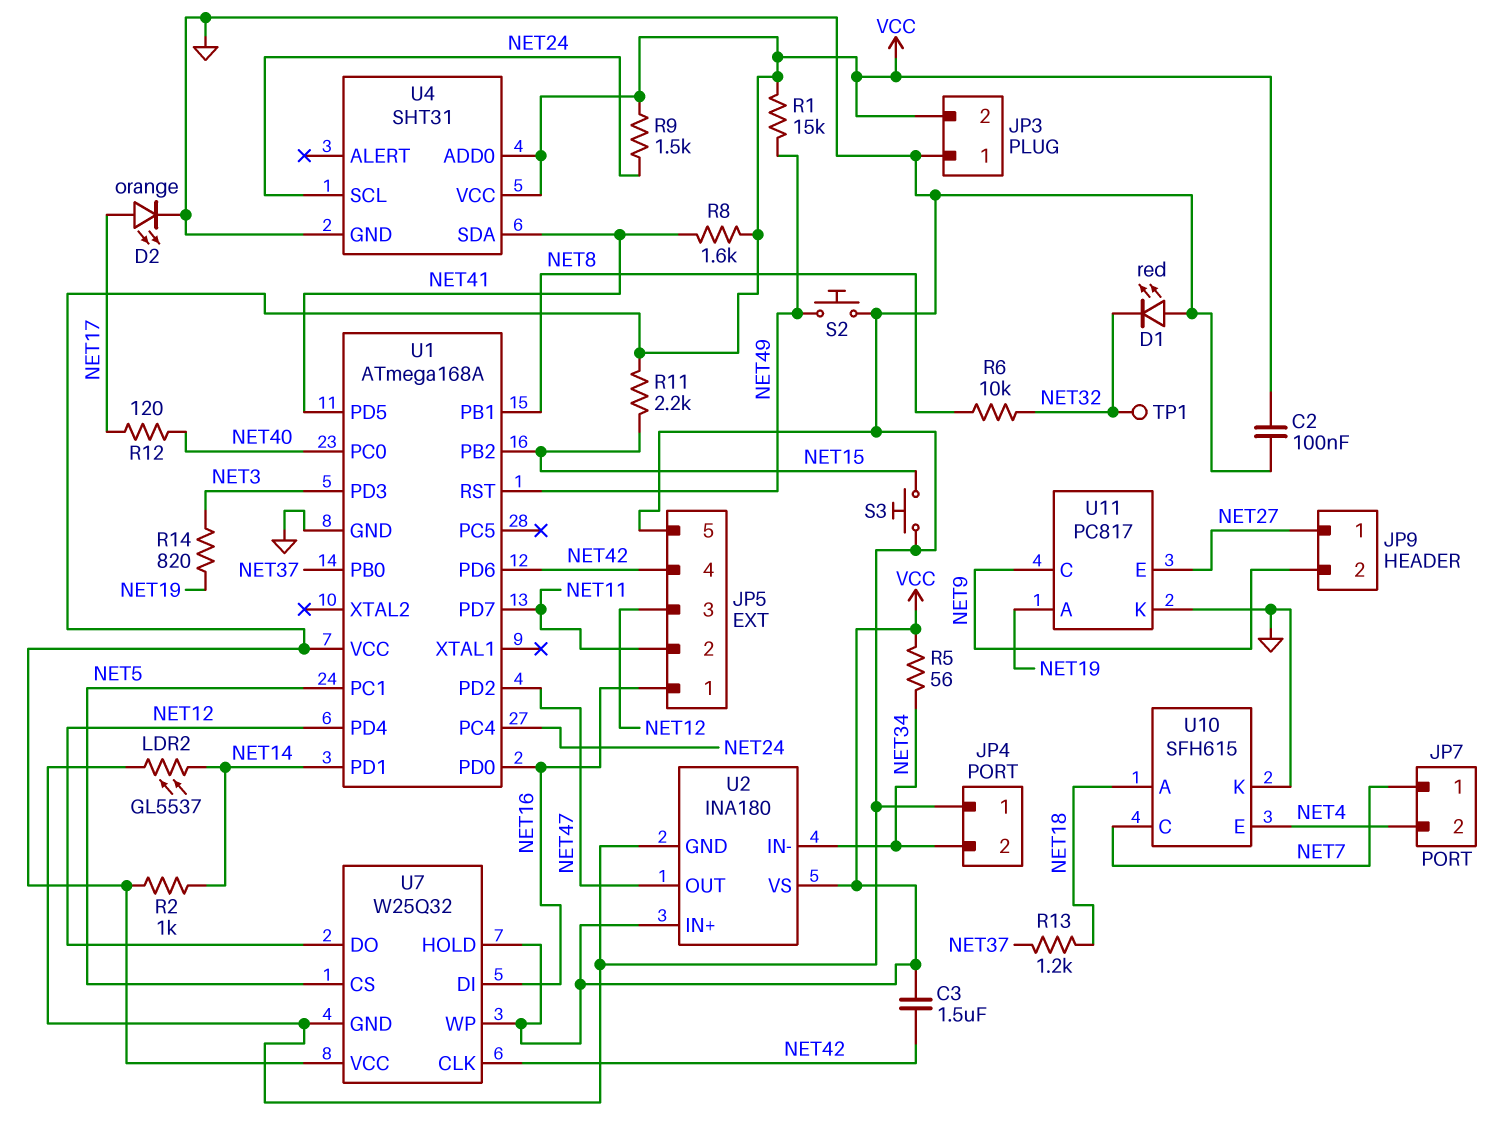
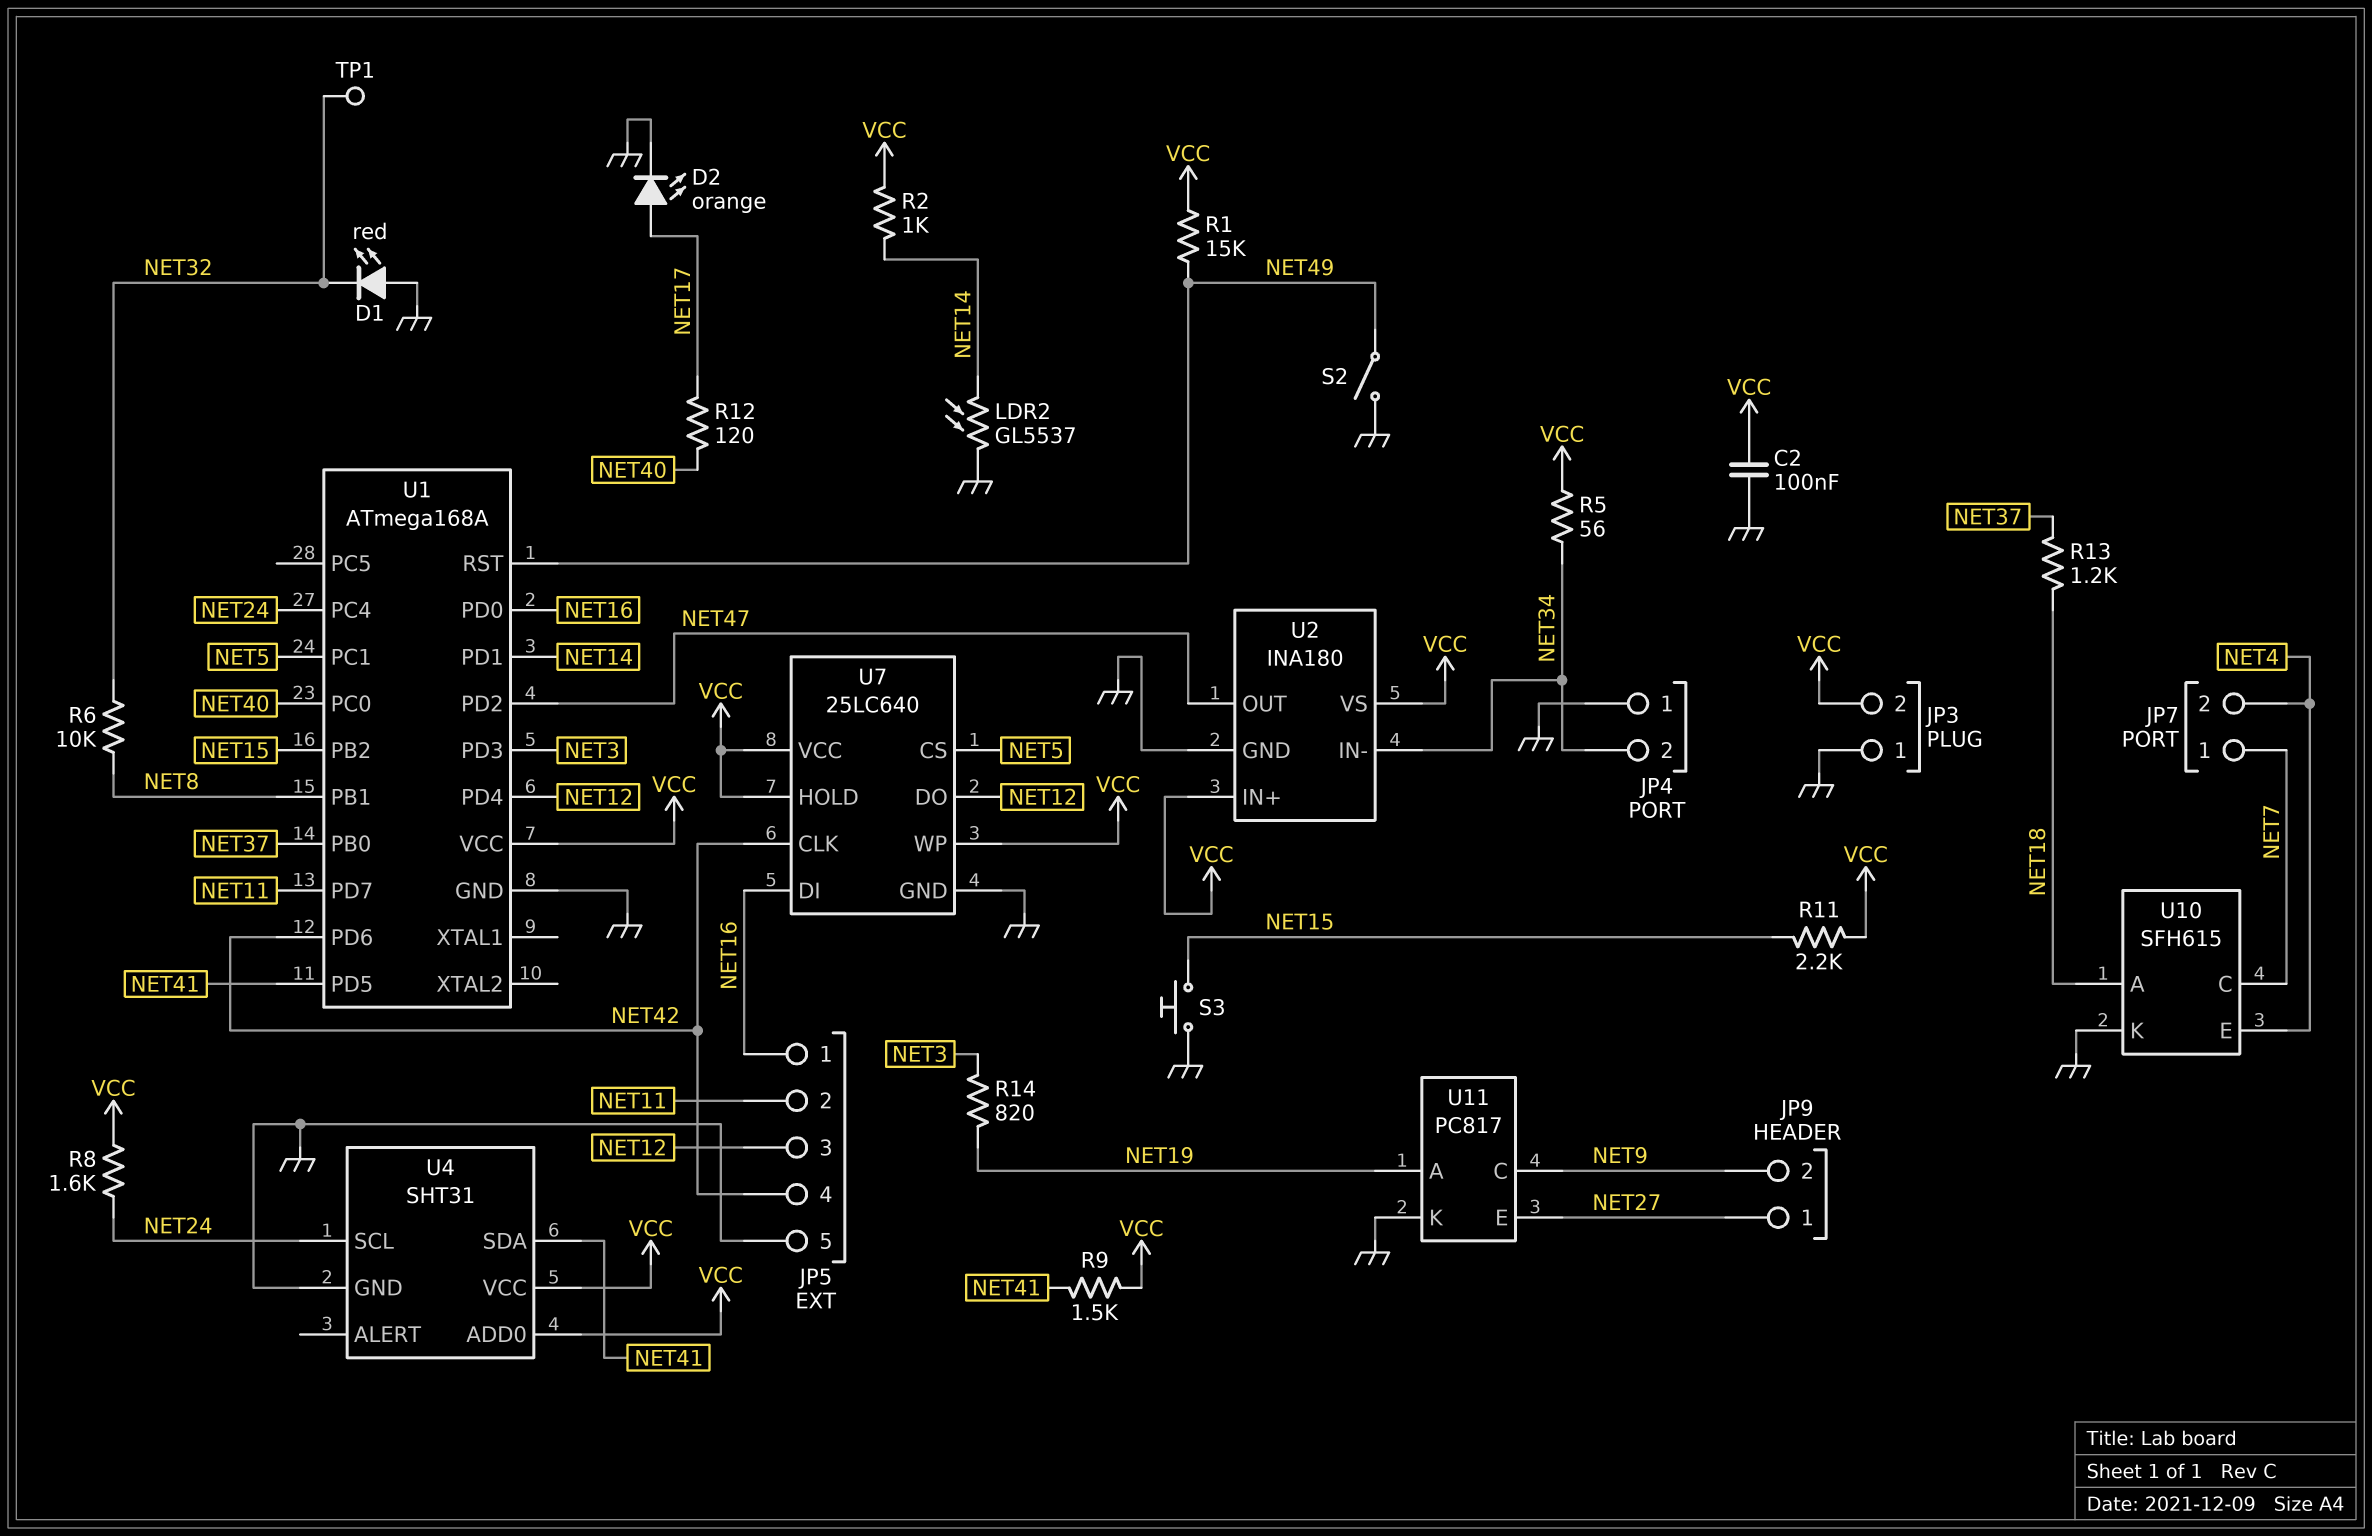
C3: 1.5uF (NET42, VCC) -> none
R8: 1.6k (NET41, VCC) -> 1.6k (NET24, VCC)
R9: 1.5k (NET24, VCC) -> 1.5k (NET41, VCC)
S2: button (GND, NET49) -> switch (GND, NET49)
U7: W25Q32 -> 25LC640

